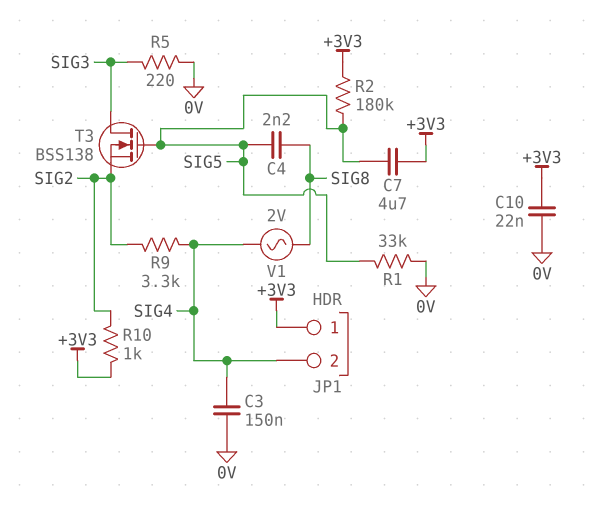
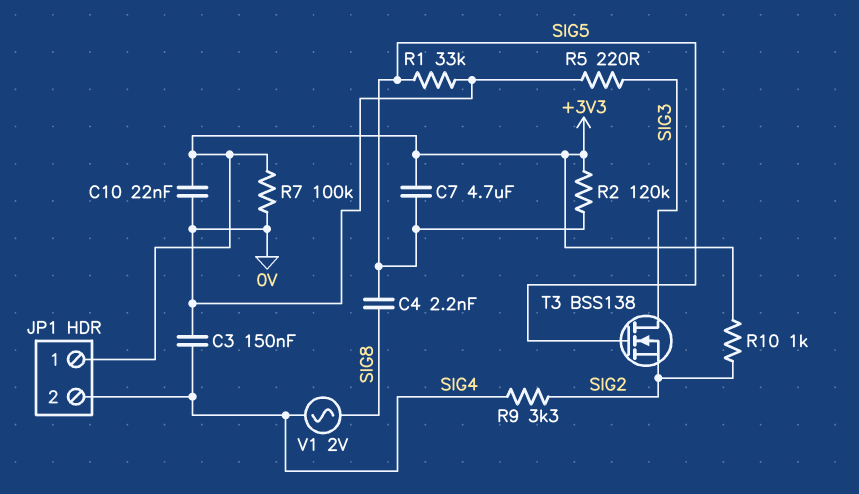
R2: 180k (+3V3, SIG5) -> 120k (+3V3, SIG5)
R7: none -> 100k (+3V3, 0V)

